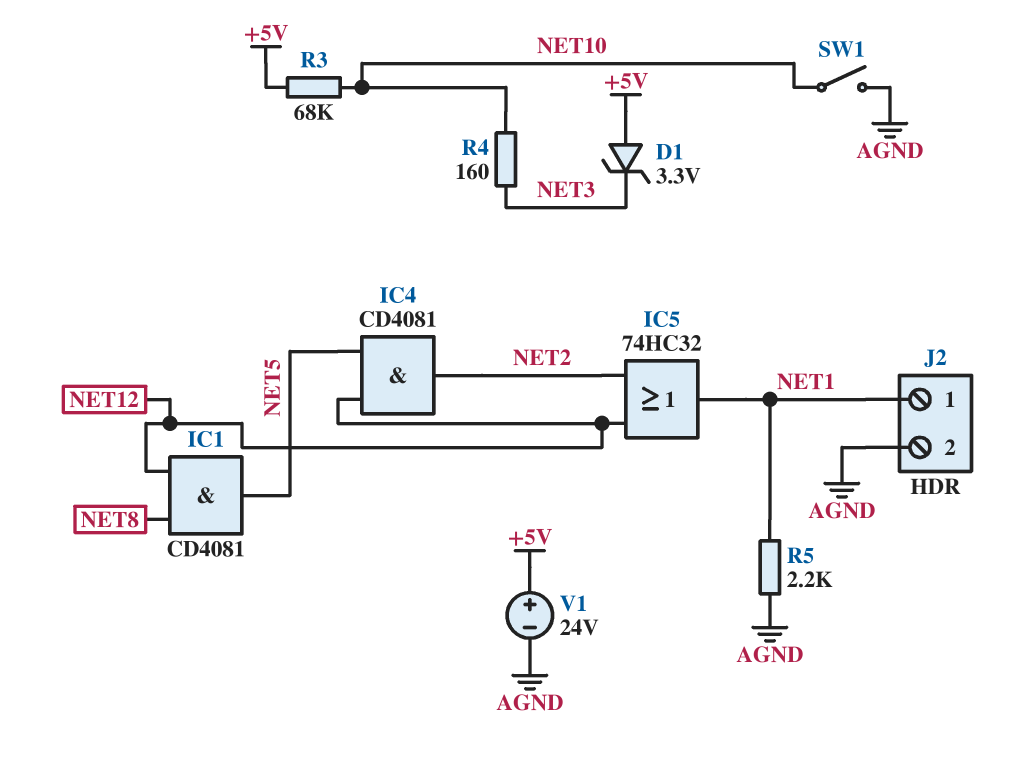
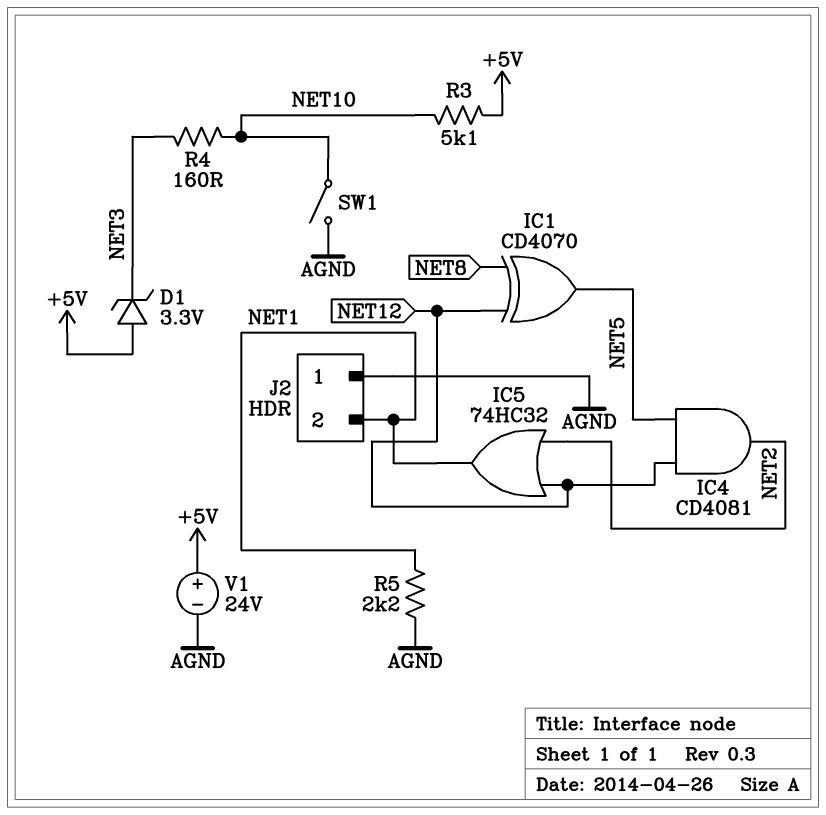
IC1: AND CD4081 (in NET8, in NET12, out NET5) -> XOR CD4070 (in NET8, in NET12, out NET5)
J2 pin 1: NET1 -> AGND
J2 pin 2: AGND -> NET1
R3: 68k (+5V, NET10) -> 5.1k (+5V, NET10)

